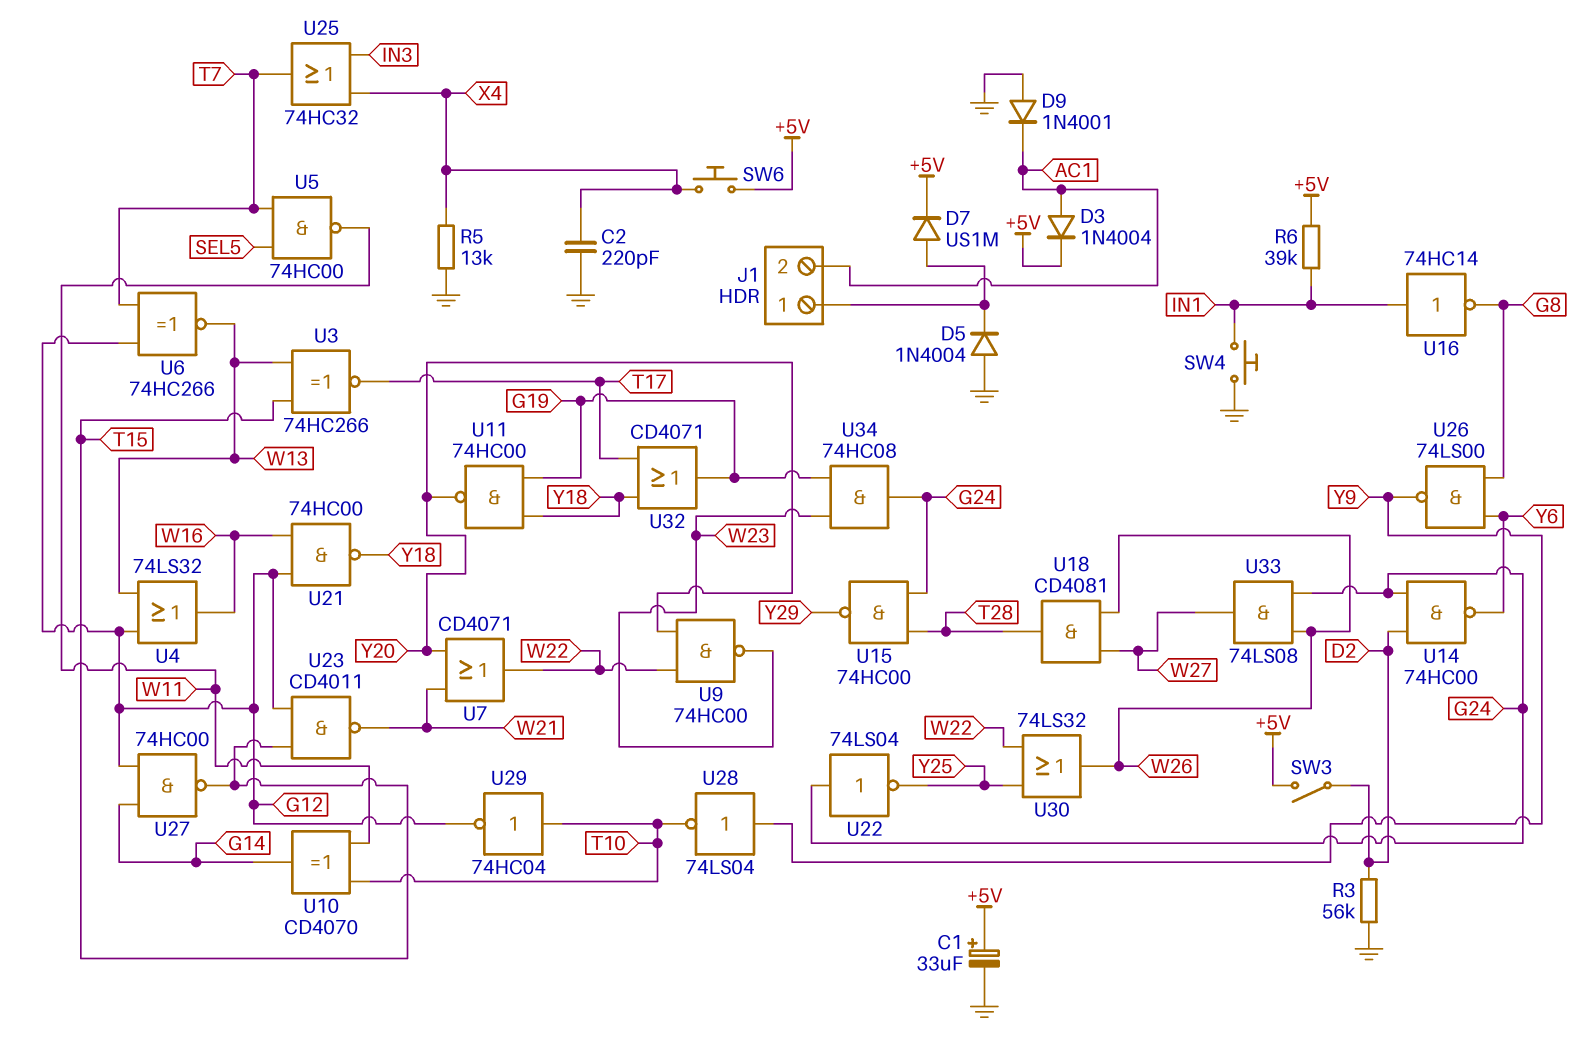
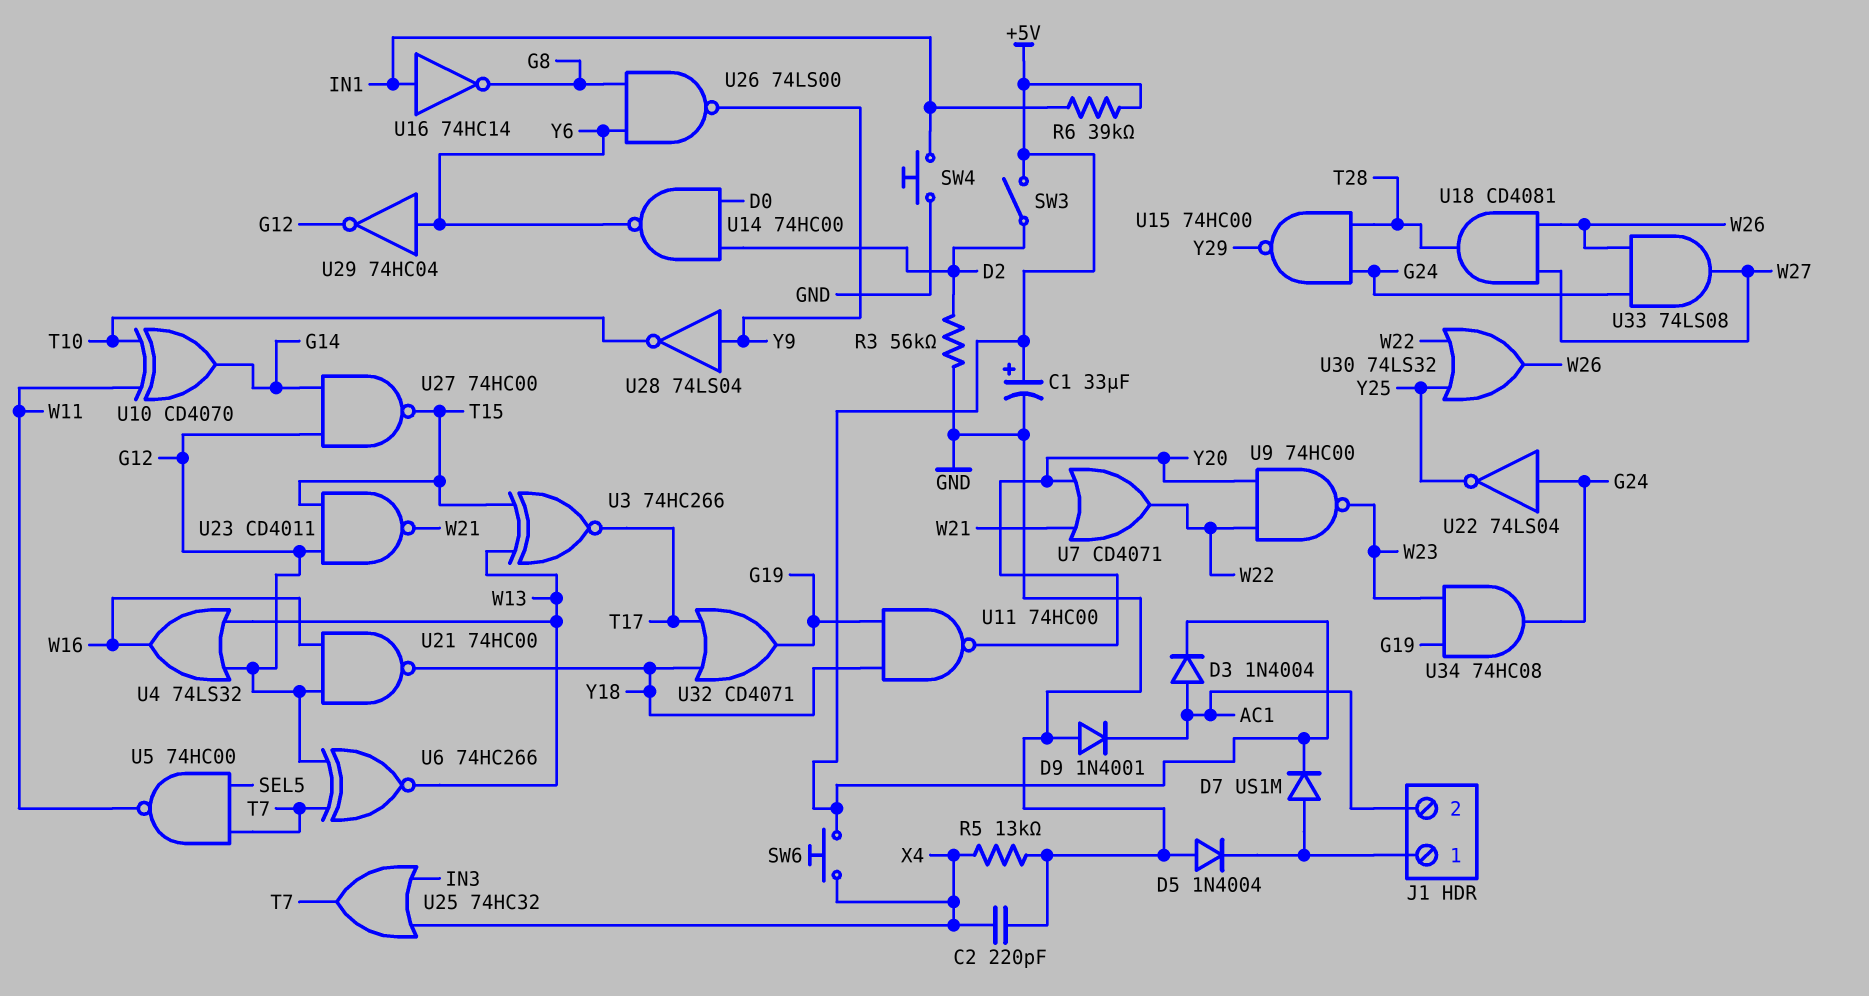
U14: NAND 74HC00 (in D2, in G24, out Y6) -> NAND 74HC00 (in D0, in D2, out Y6)
U29: NOT 74HC04 (in T10, out G12) -> NOT 74HC04 (in Y6, out G12)

